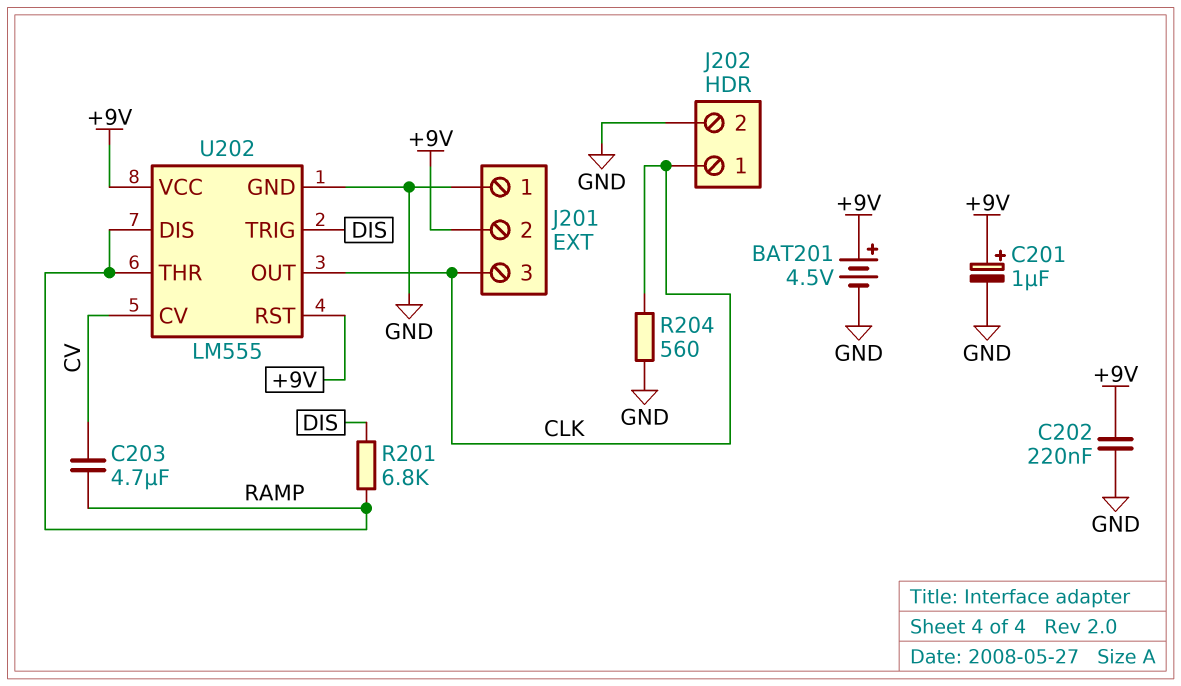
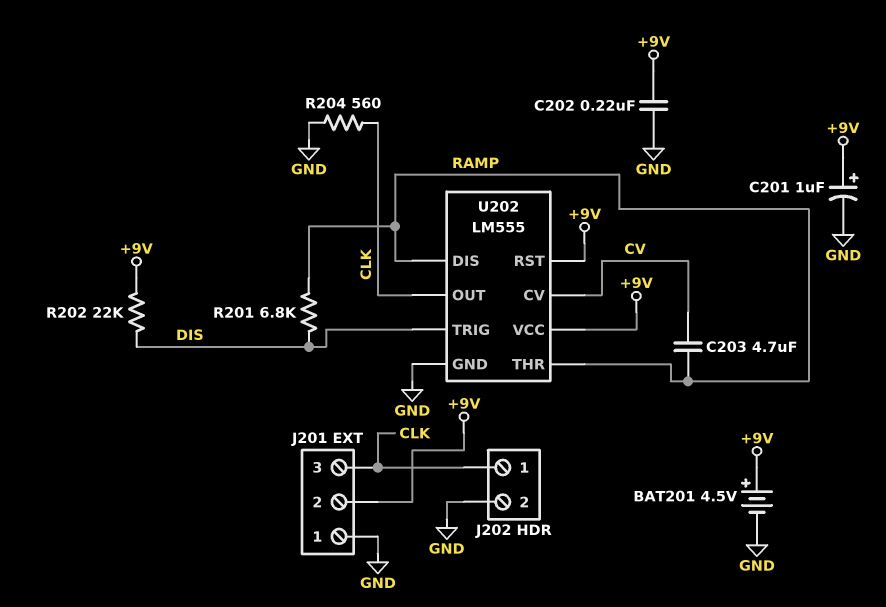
R202: none -> 22k (+9V, DIS)

